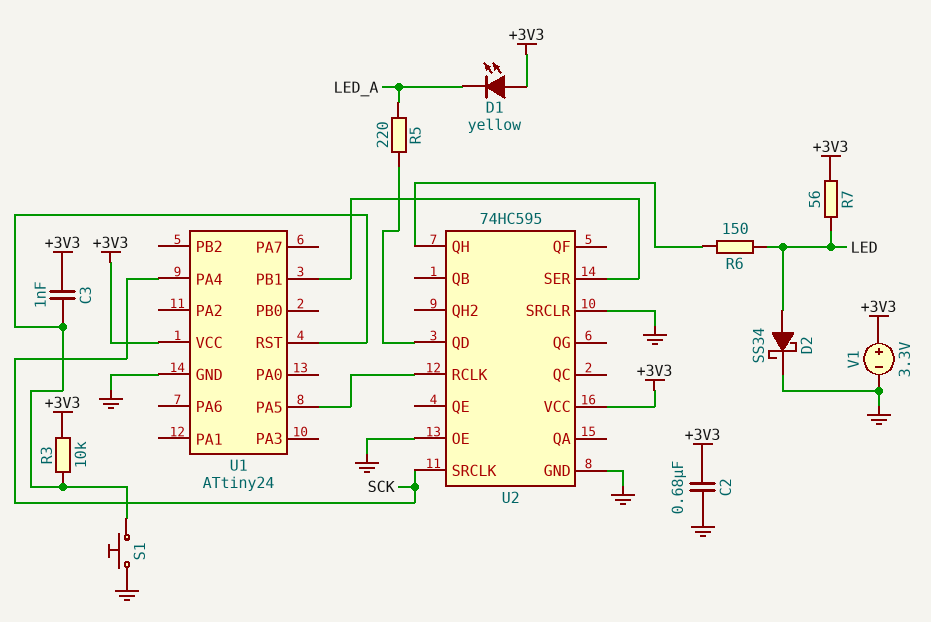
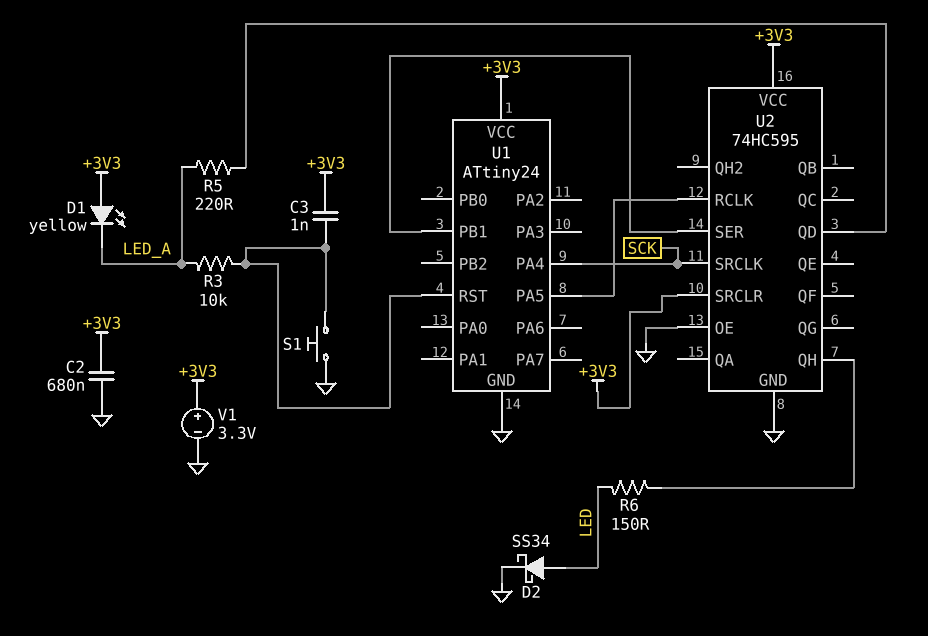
R3: 10k (+3V3, U1/RST) -> 10k (LED_A, U1/RST)
R7: 56 (+3V3, LED) -> none
U2 pin SRCLR: GND -> +3V3

